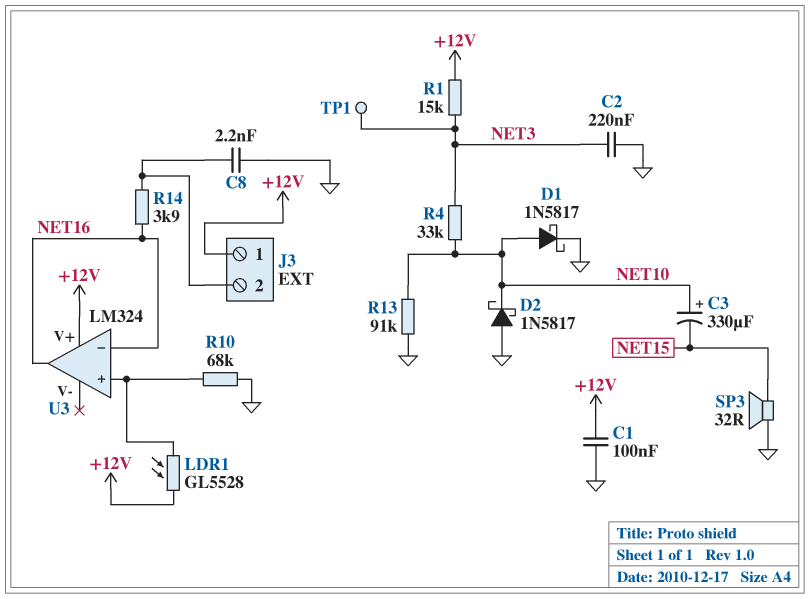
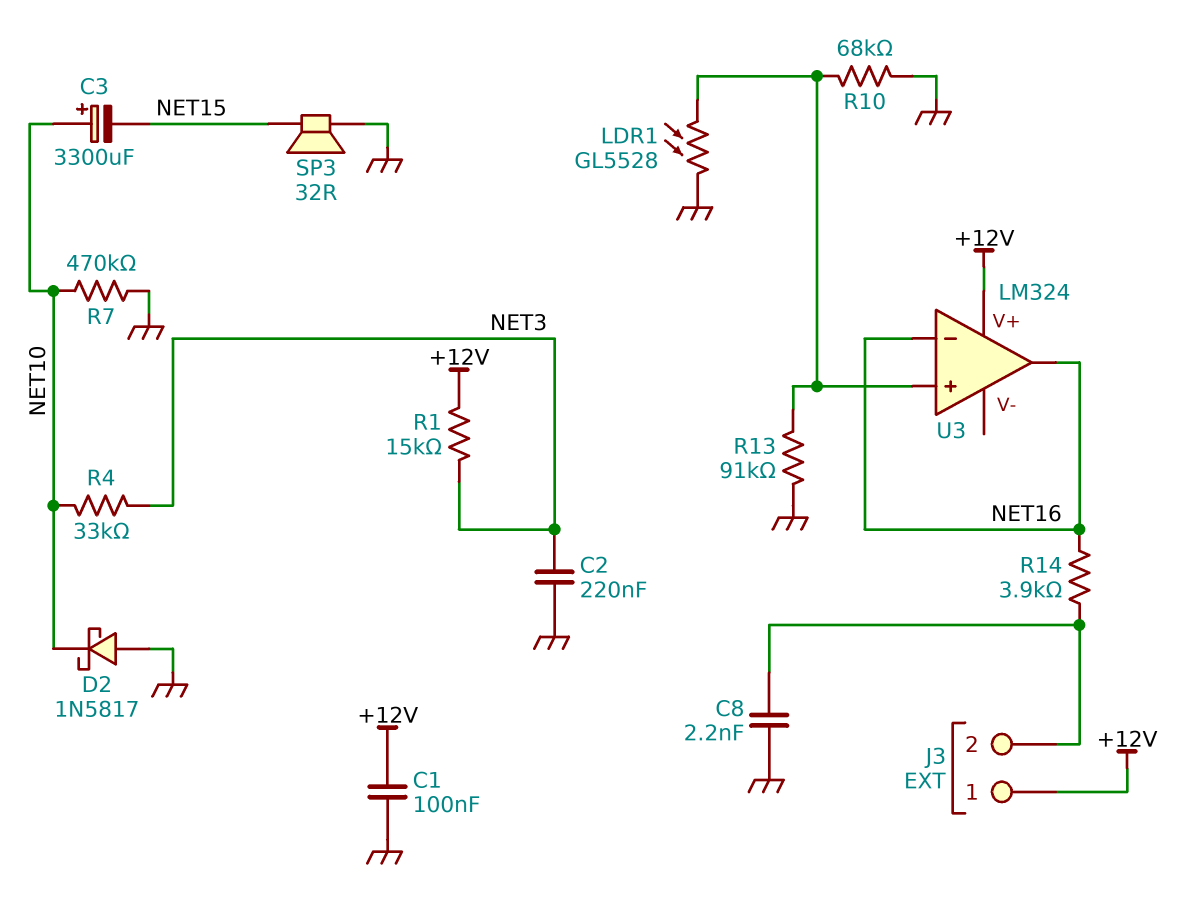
C3: 330uF (plus NET10, minus NET15) -> 3300uF (plus NET10, minus NET15)
D1: schottky 1N5817 (A NET10, K GND) -> none
LDR1: GL5528 (+12V, U3/in+) -> GL5528 (GND, U3/in+)
R7: none -> 470k (GND, NET10)
R13: 91k (GND, NET10) -> 91k (GND, U3/in+)
TP1: test point (NET3) -> none

